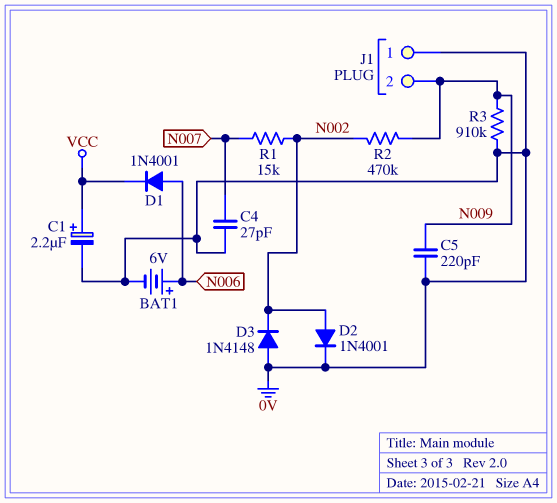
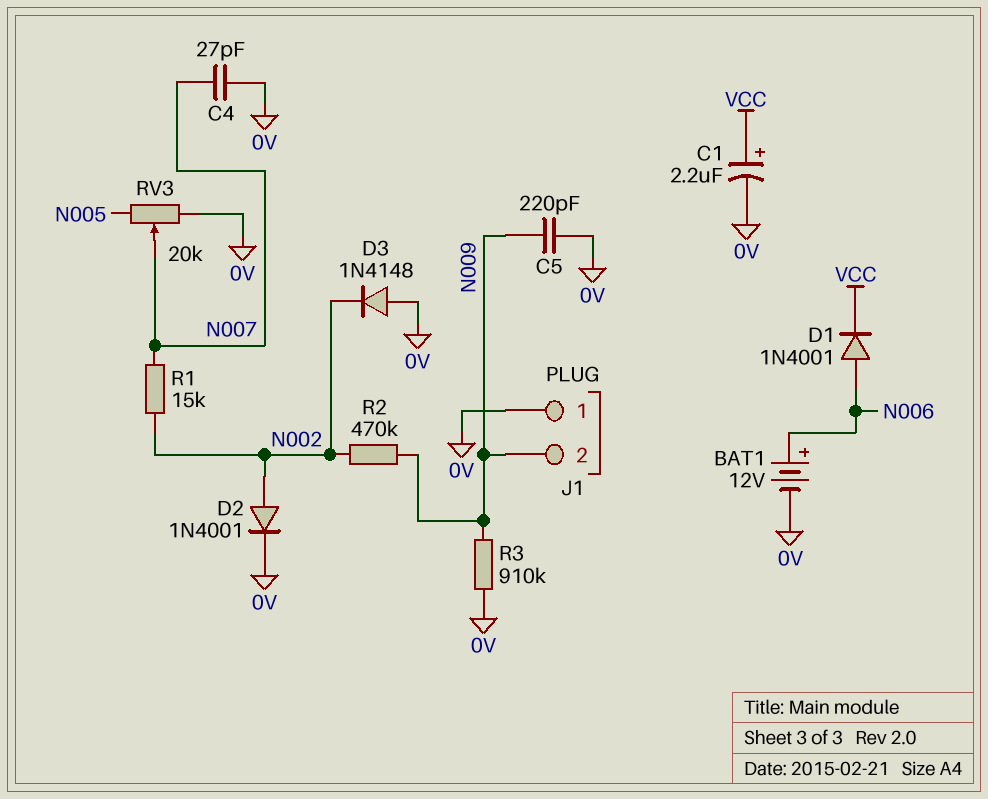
BAT1: 6V (plus N006, minus 0V) -> 12V (plus N006, minus 0V)
RV3: none -> 20k (0V, N005, wiper N007)

